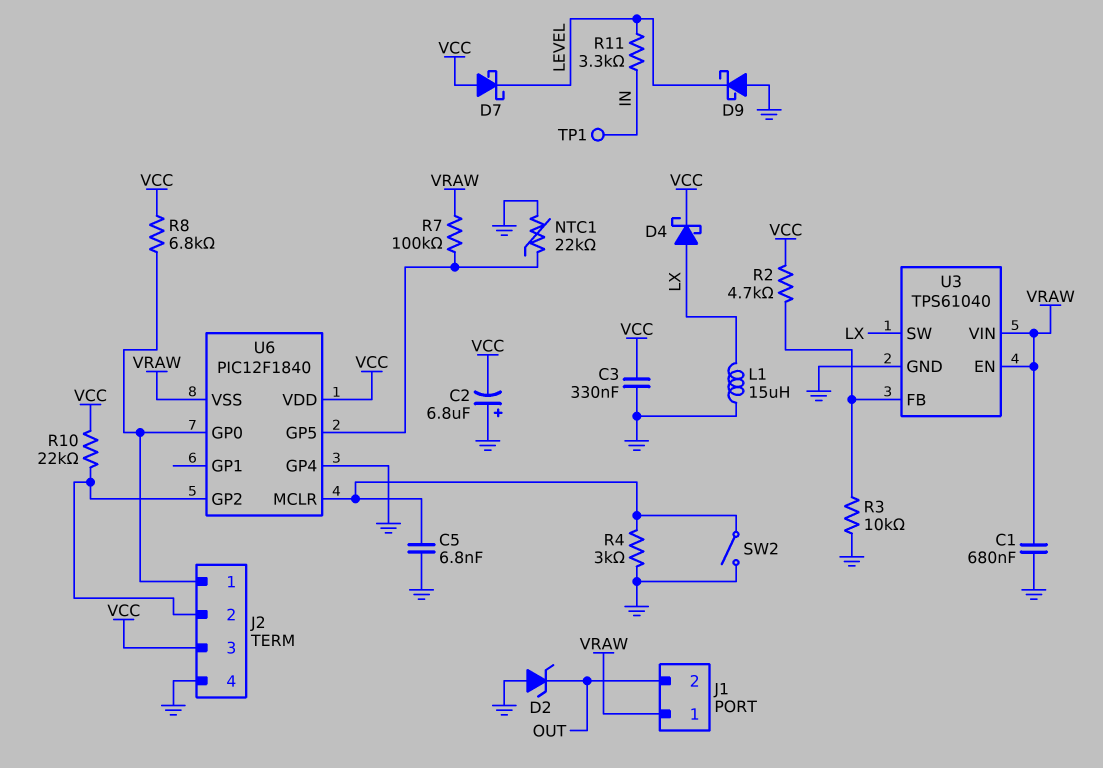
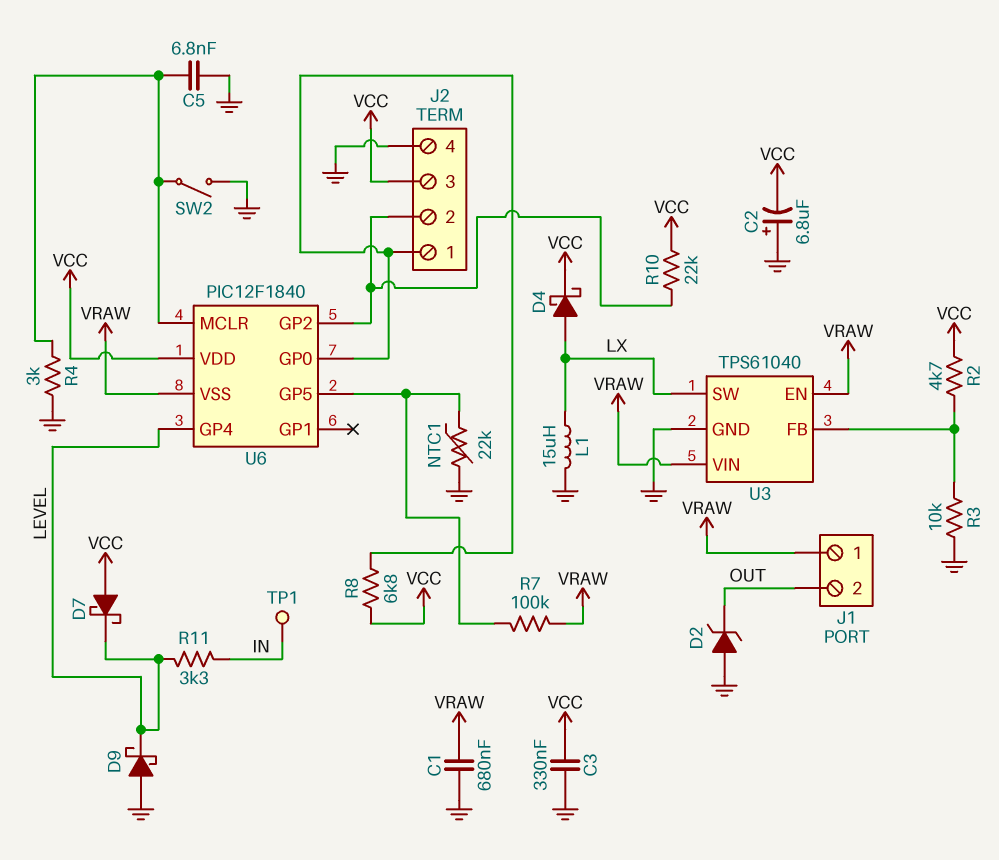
U6 pin GP4: GND -> LEVEL

